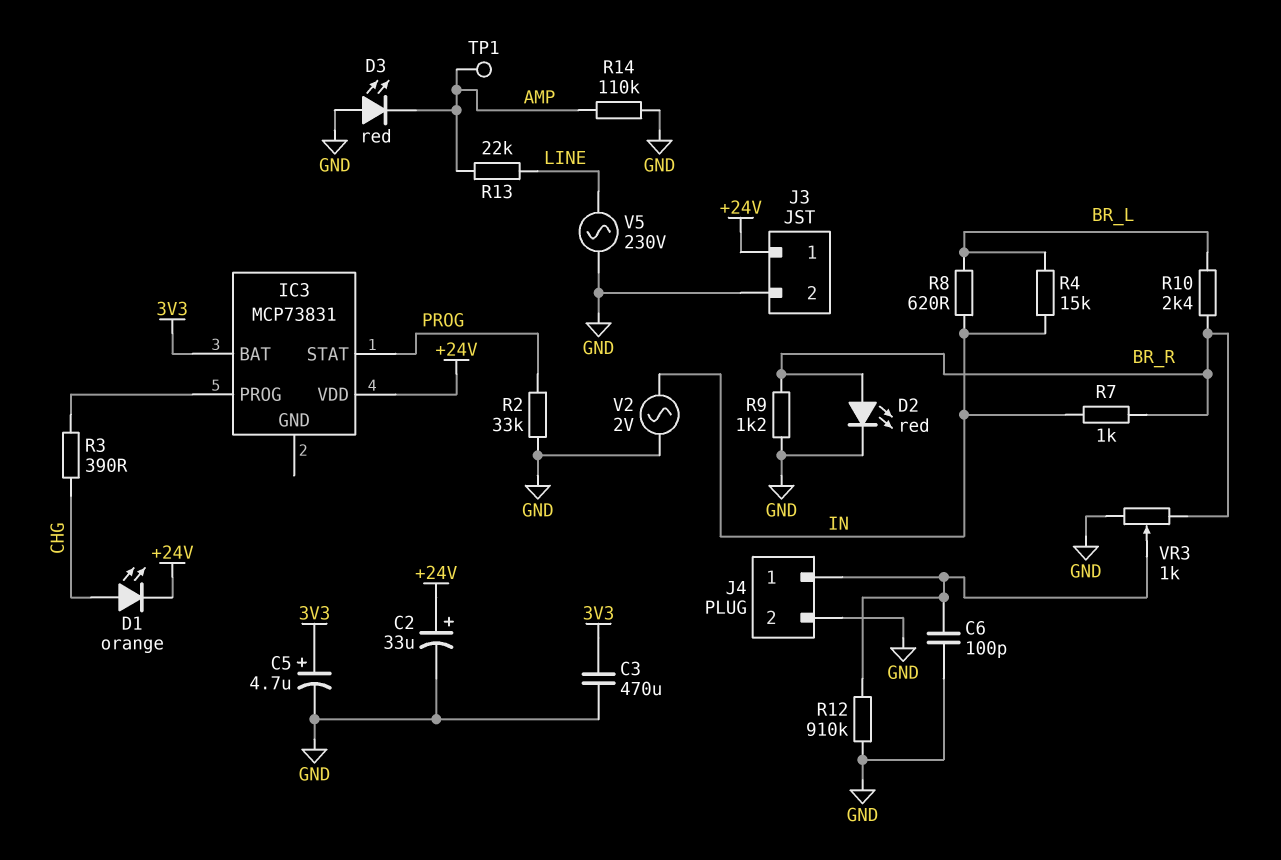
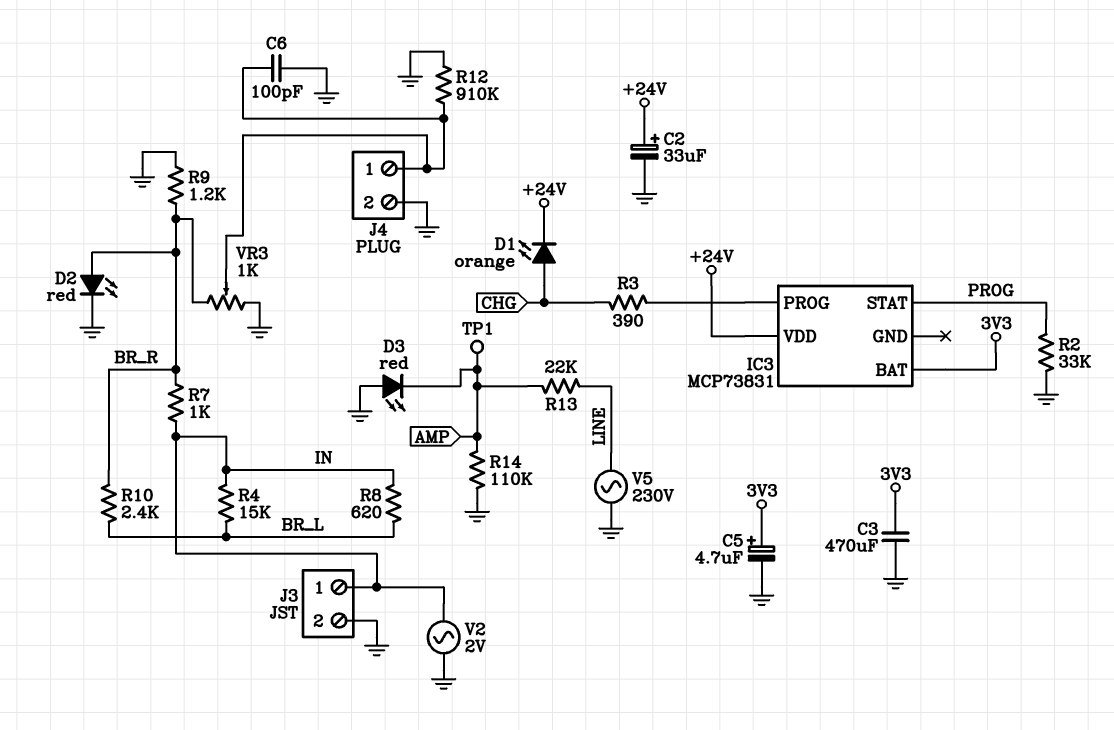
J3 pin 1: +24V -> IN

